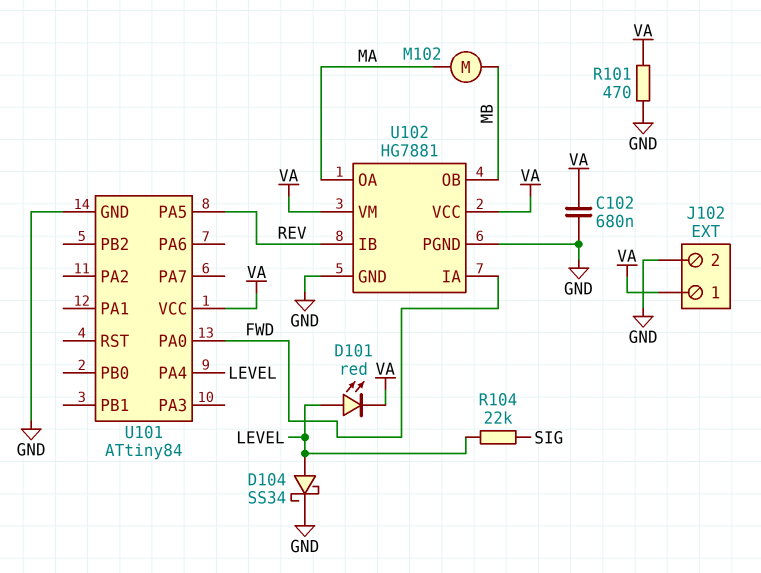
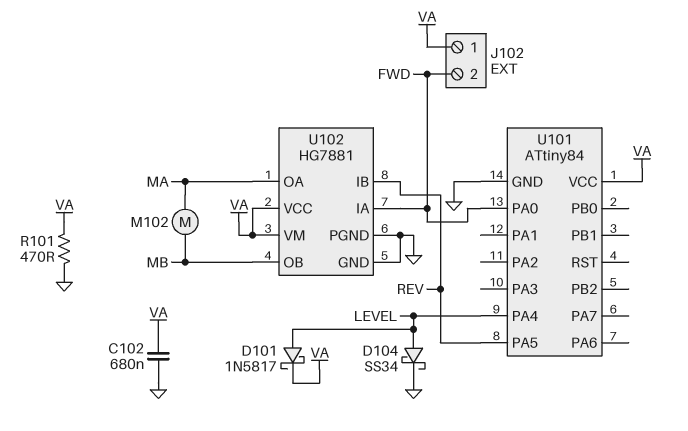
D101: LED red (A LEVEL, K VA) -> schottky 1N5817 (A LEVEL, K VA)
J102 pin 2: GND -> FWD
R104: 22k (LEVEL, SIG) -> none

